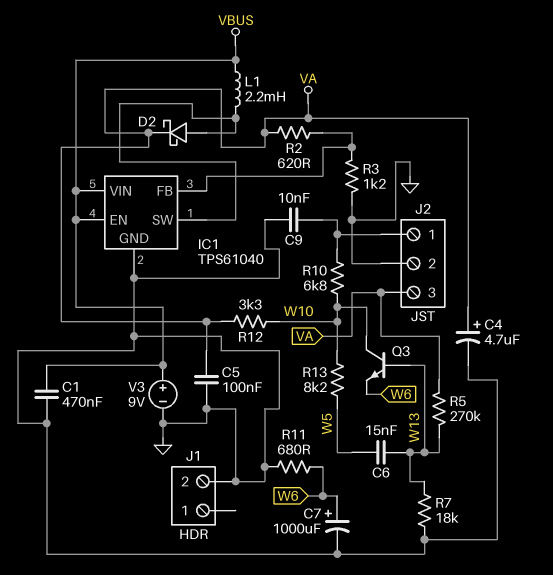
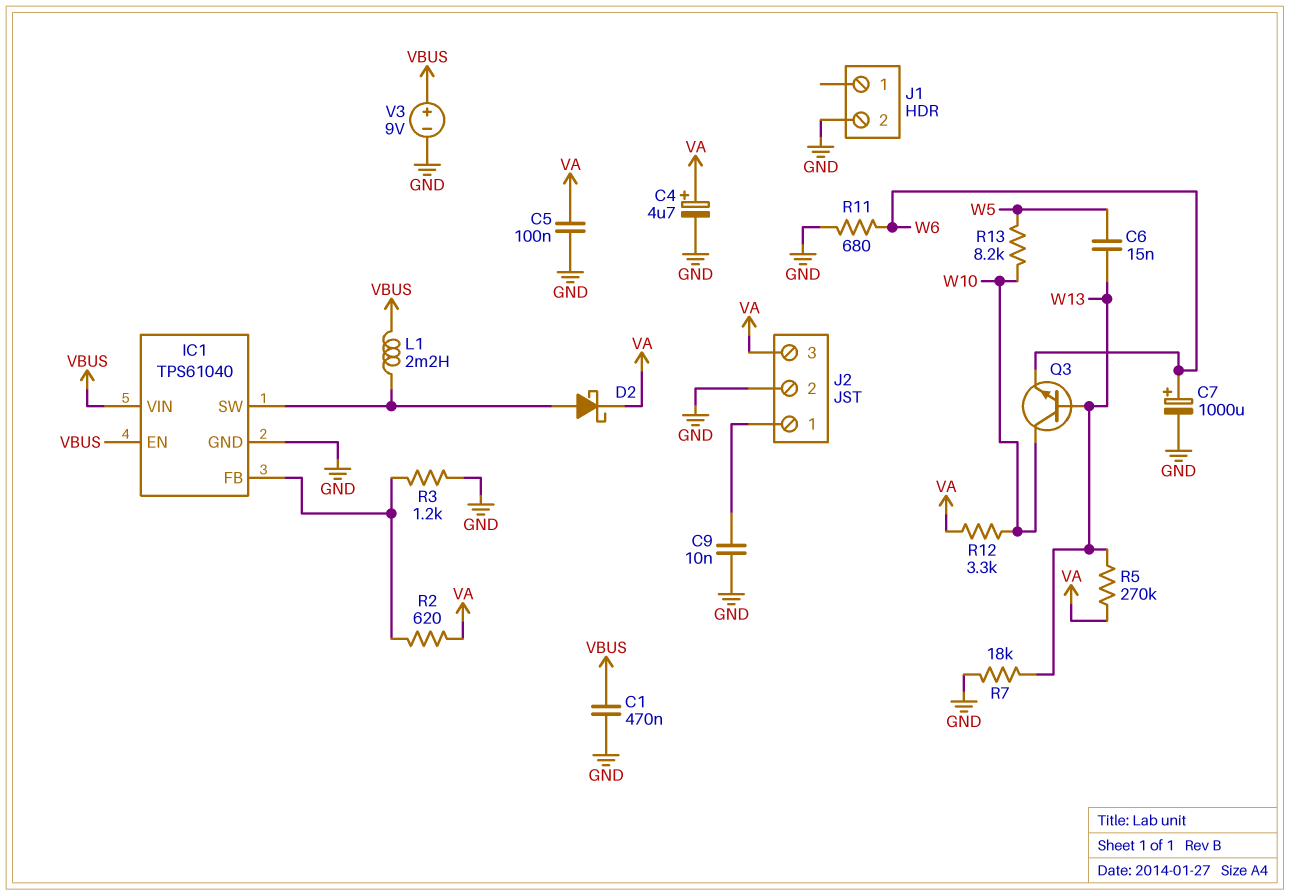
R10: 6.8k (J2/1, W10) -> none

